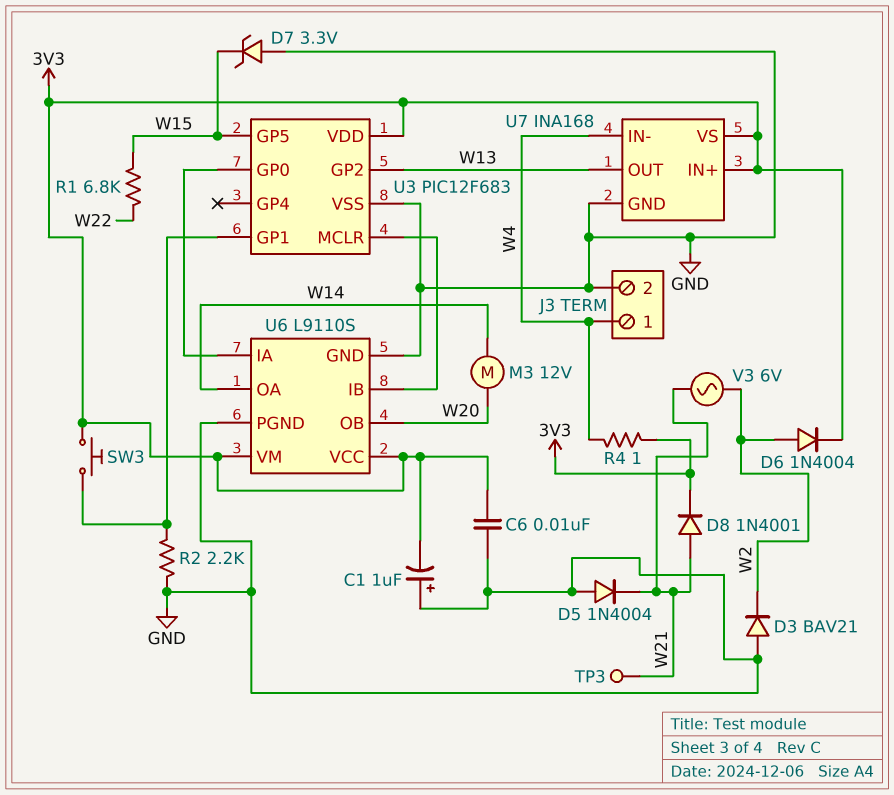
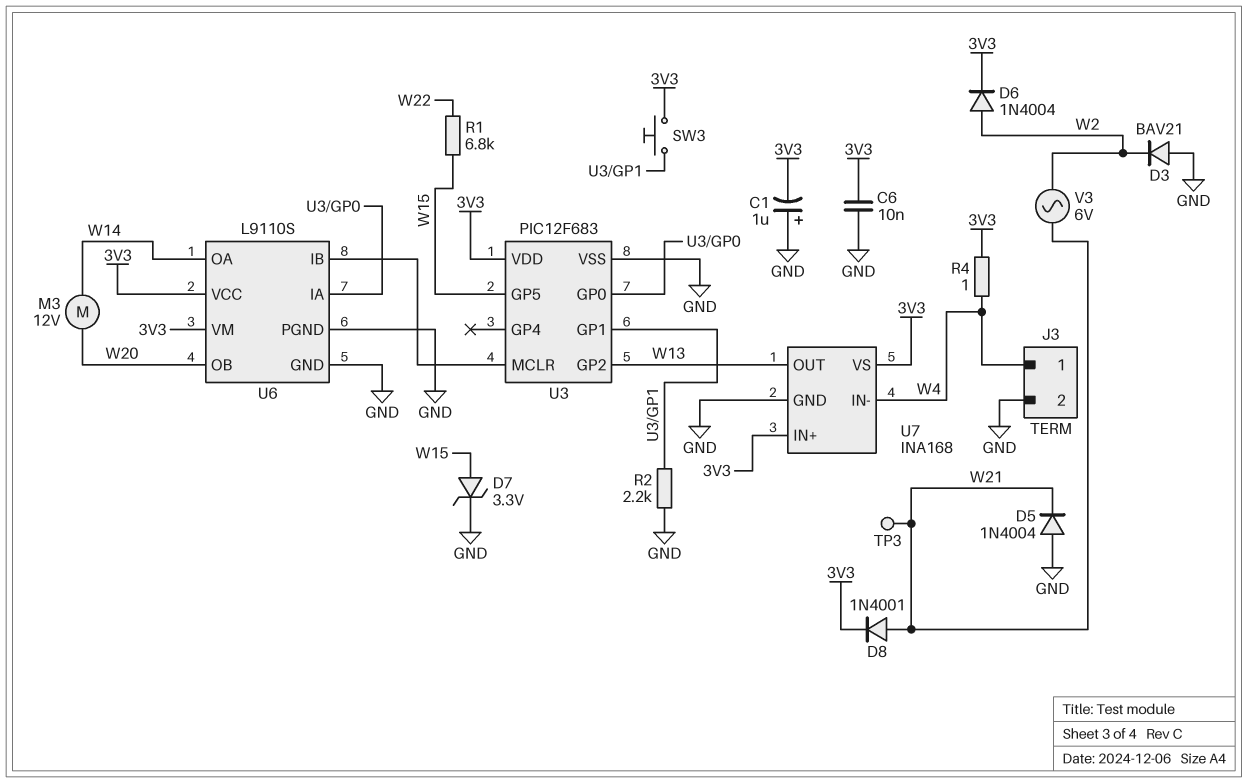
D7: zener 3.3V (A GND, K W15) -> zener 3.3V (A W15, K GND)

